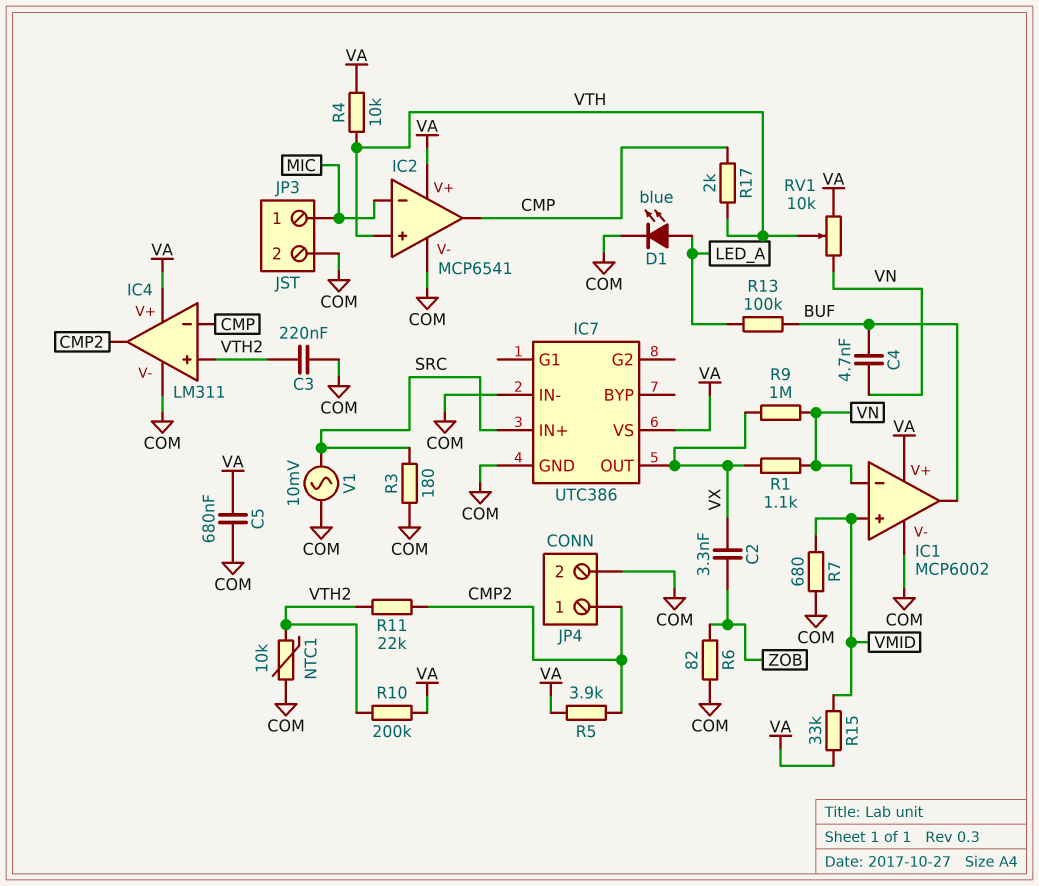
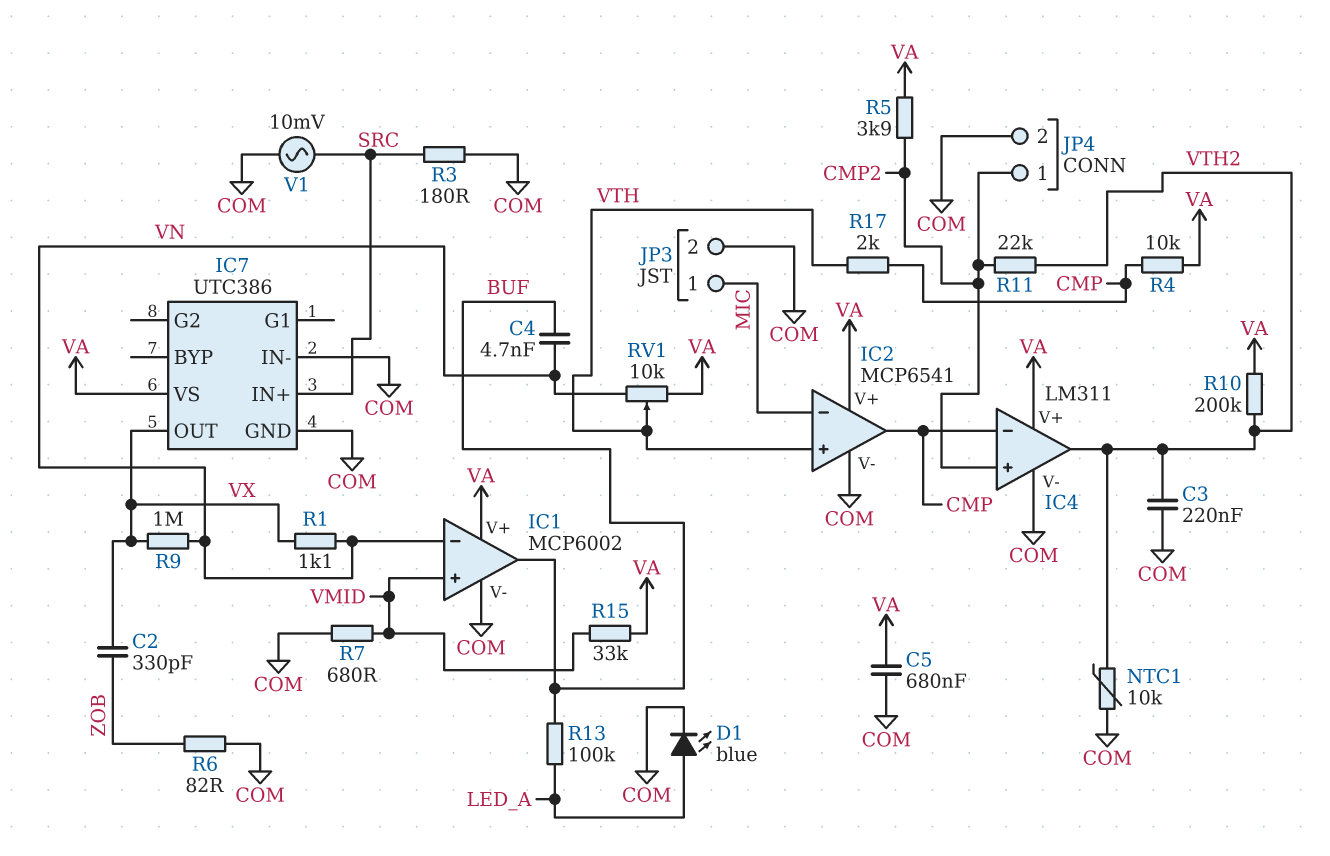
C2: 3.3nF (VX, ZOB) -> 330pF (VX, ZOB)
IC4 pin in+: VTH2 -> CMP2
IC4 pin out: CMP2 -> VTH2
R4: 10k (VA, VTH) -> 10k (CMP, VA)

